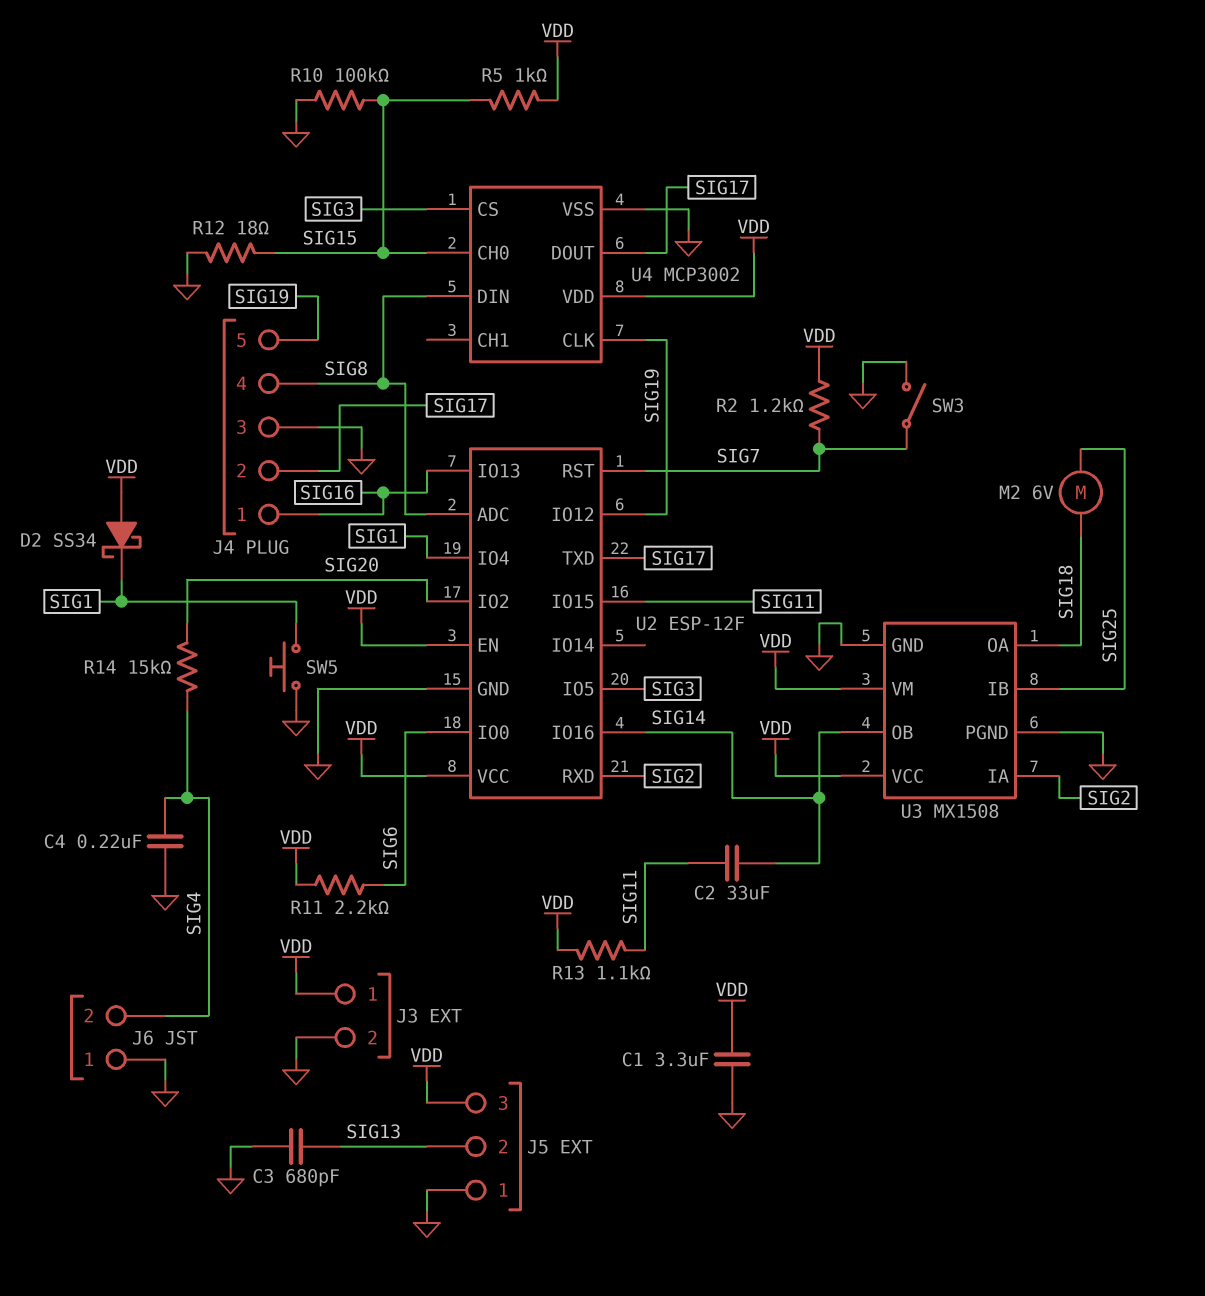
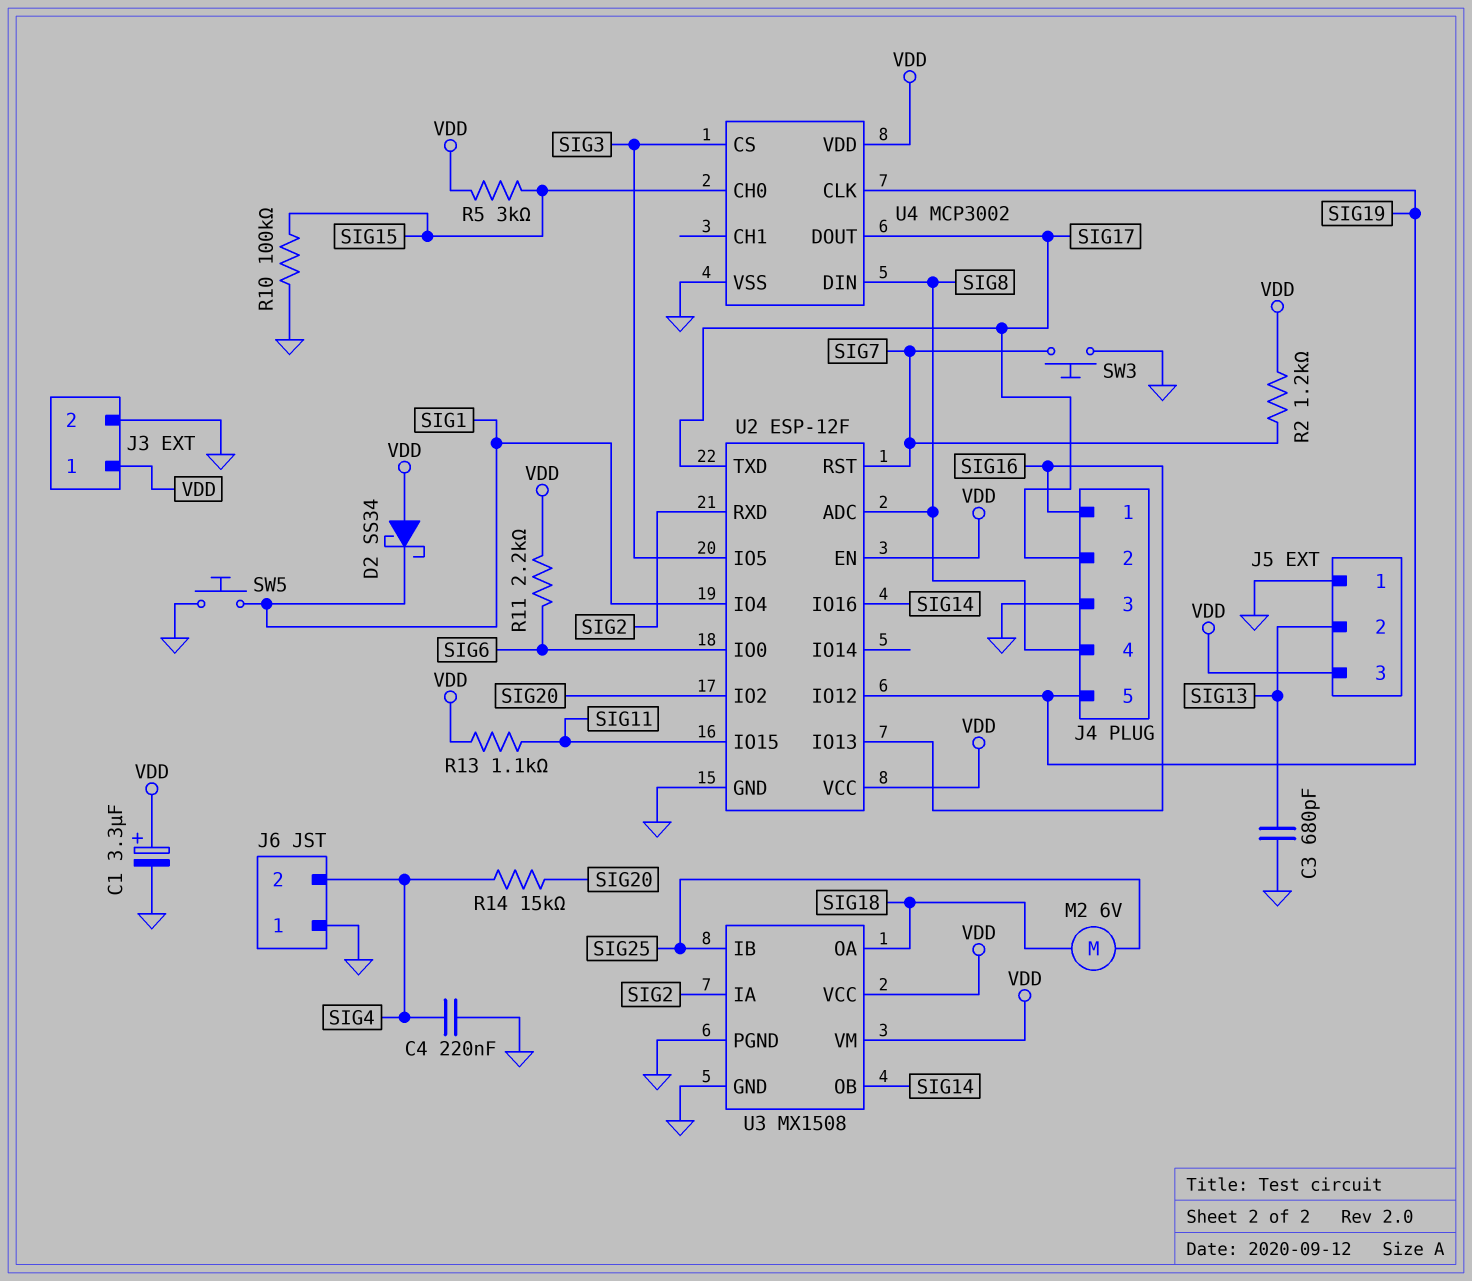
C1: 3.3uF (GND, VDD) -> 3.3uF (plus VDD, minus GND)
C2: 33uF (SIG11, SIG14) -> none
R5: 1k (SIG15, VDD) -> 3k (SIG15, VDD)
R12: 18 (GND, SIG15) -> none
SW3: switch (GND, SIG7) -> button (GND, SIG7)

